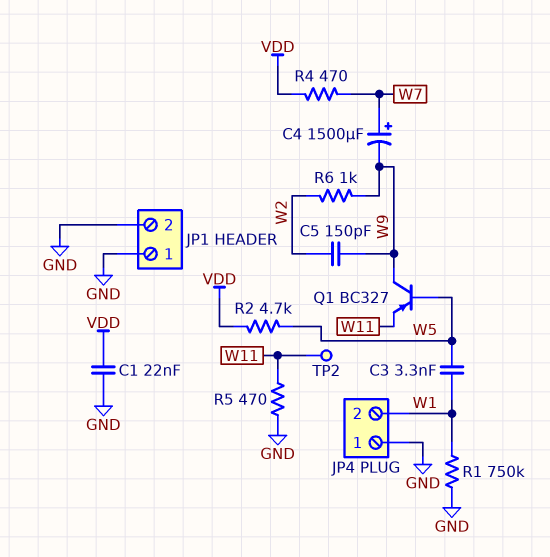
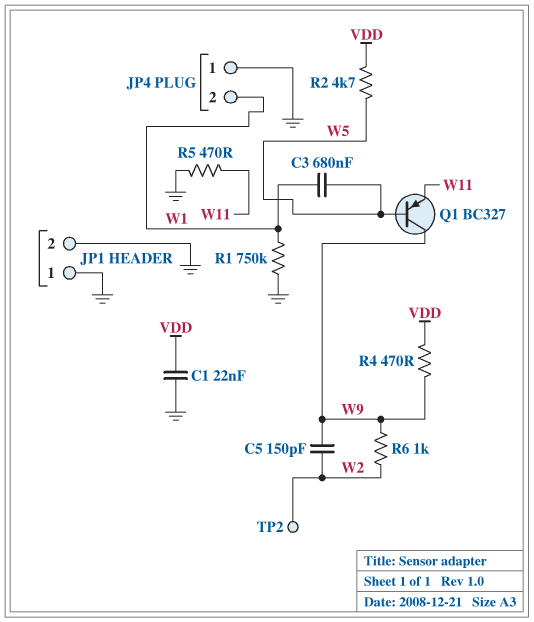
C3: 3.3nF (W1, W5) -> 680nF (W1, W5)
C4: 1500uF (plus W7, minus W9) -> none
R4: 470 (VDD, W7) -> 470 (VDD, W9)
TP2: test point (W11) -> test point (W2)

